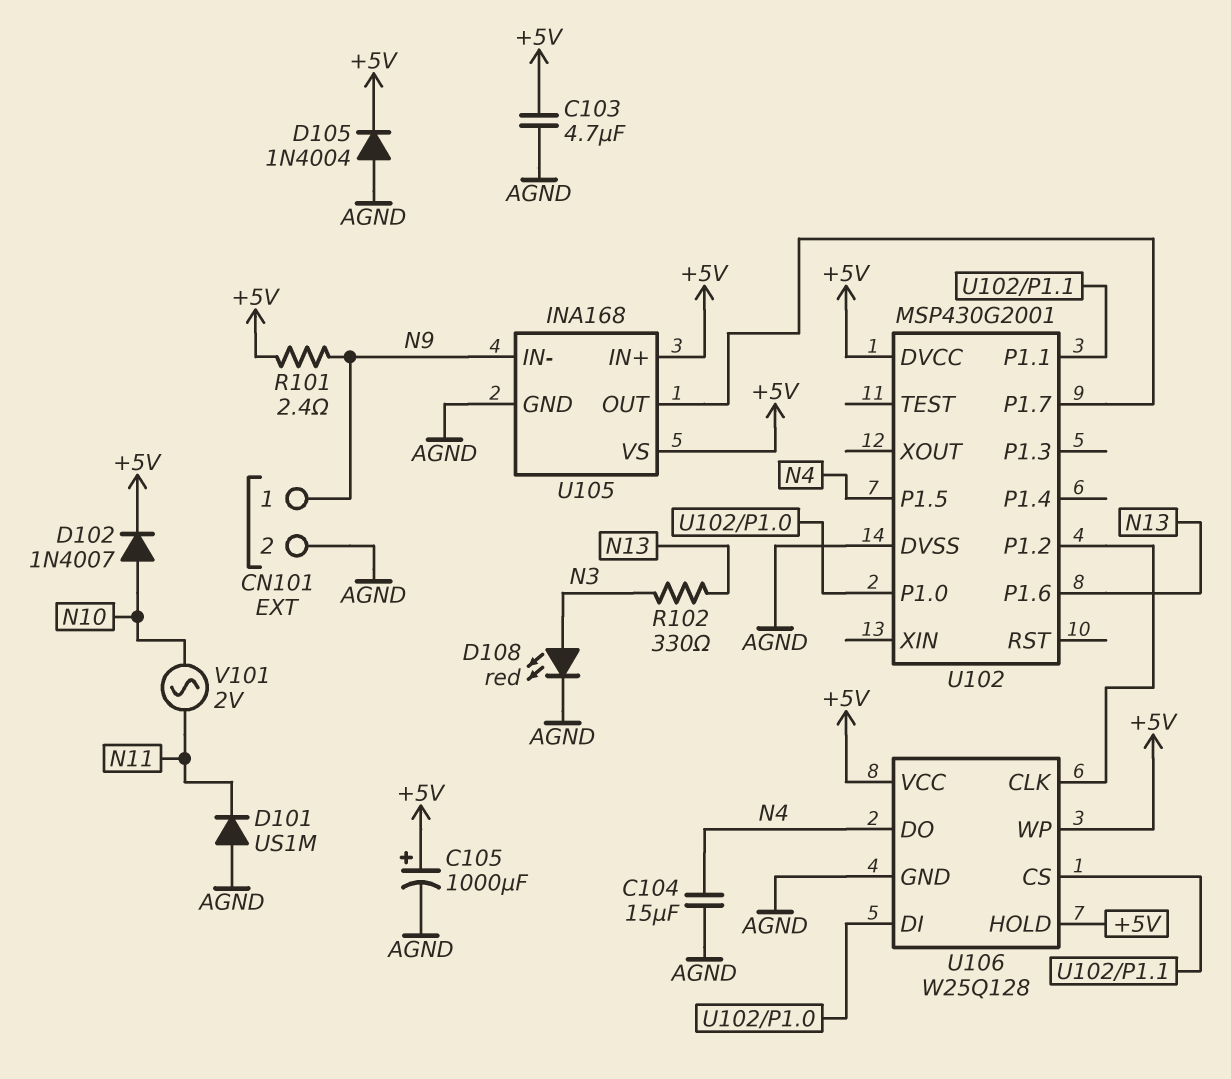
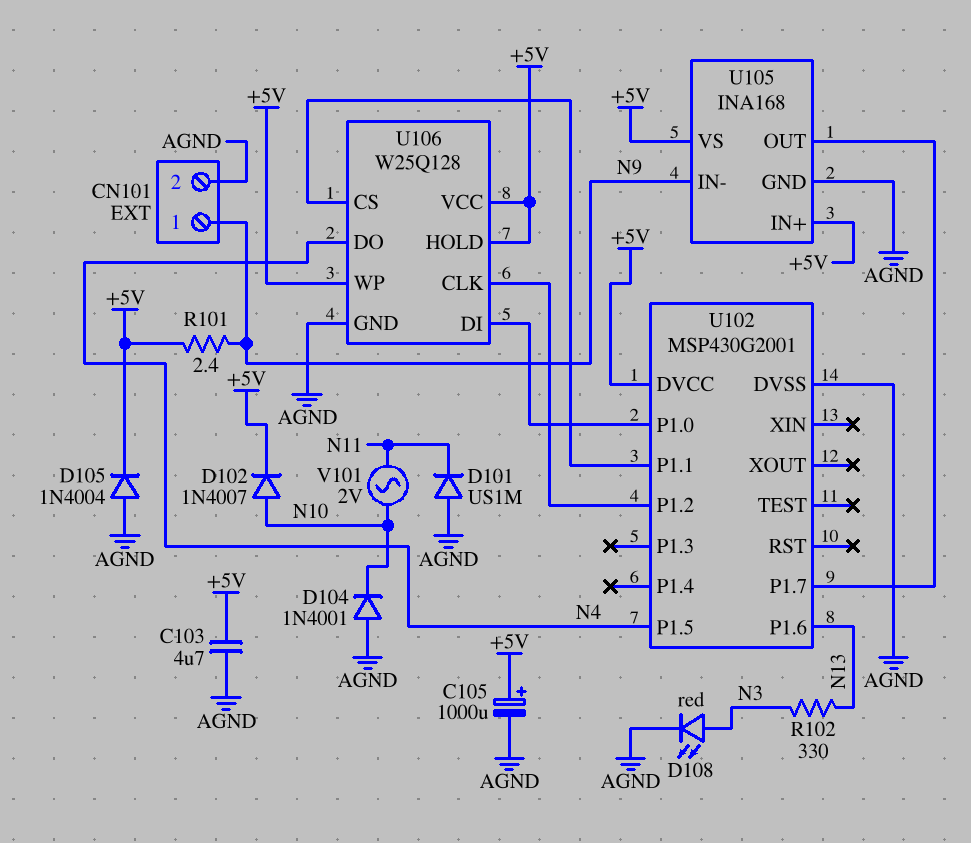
C104: 15uF (AGND, N4) -> none
D104: none -> diode 1N4001 (A AGND, K N10)

